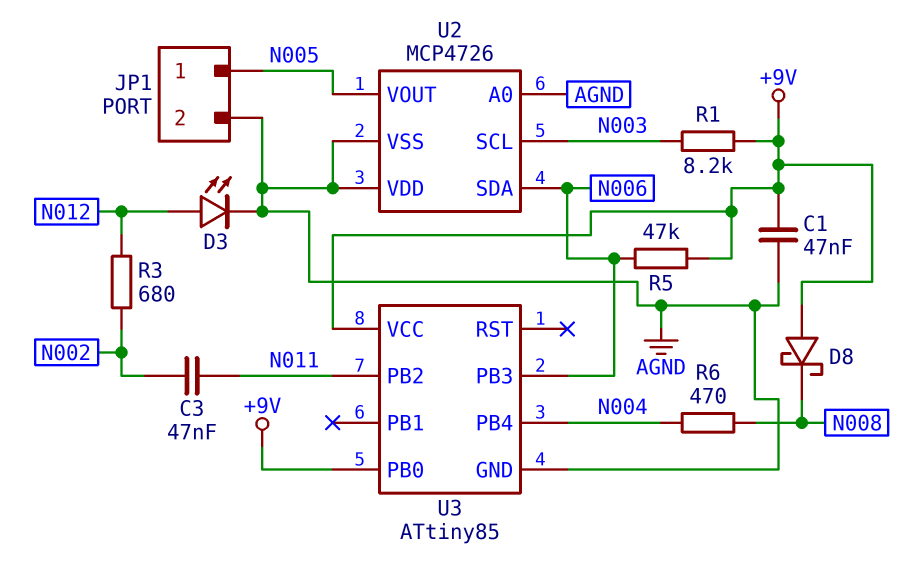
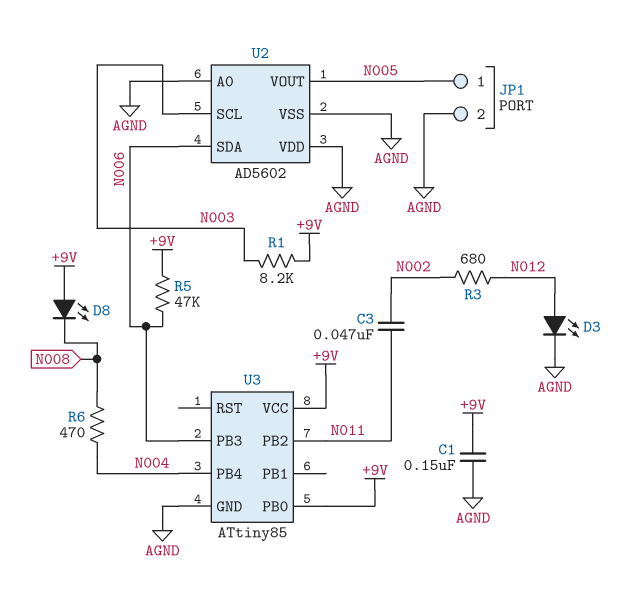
C1: 47nF (+9V, AGND) -> 150nF (+9V, AGND)
D8: schottky (A +9V, K N008) -> LED (A +9V, K N008)
U2: MCP4726 -> AD5602

